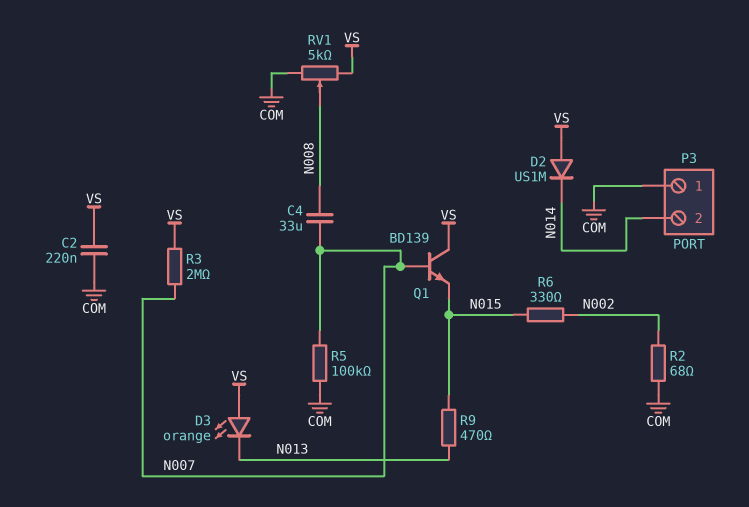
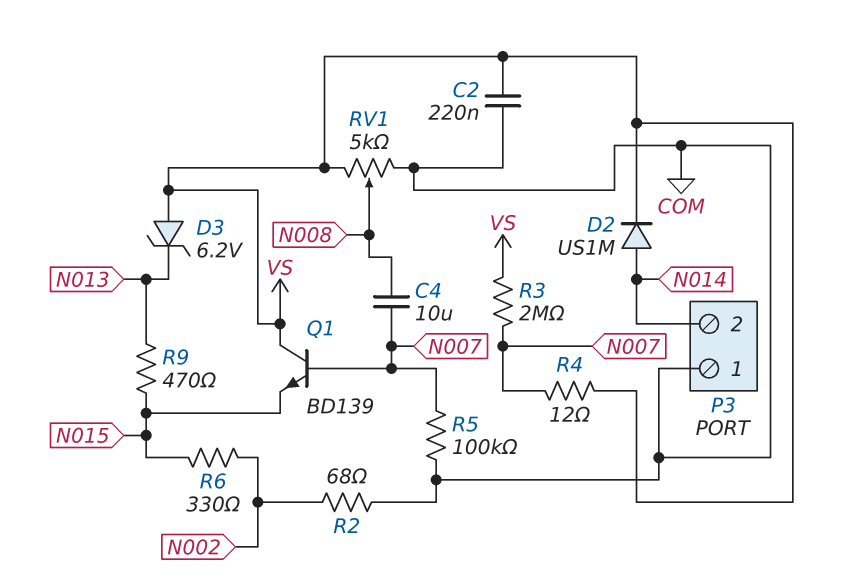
C4: 33uF (N007, N008) -> 10uF (N007, N008)
D2: diode US1M (A VS, K N014) -> diode US1M (A N014, K VS)
D3: LED orange (A VS, K N013) -> zener 6.2V (A VS, K N013)
R4: none -> 12 (N007, VS)

